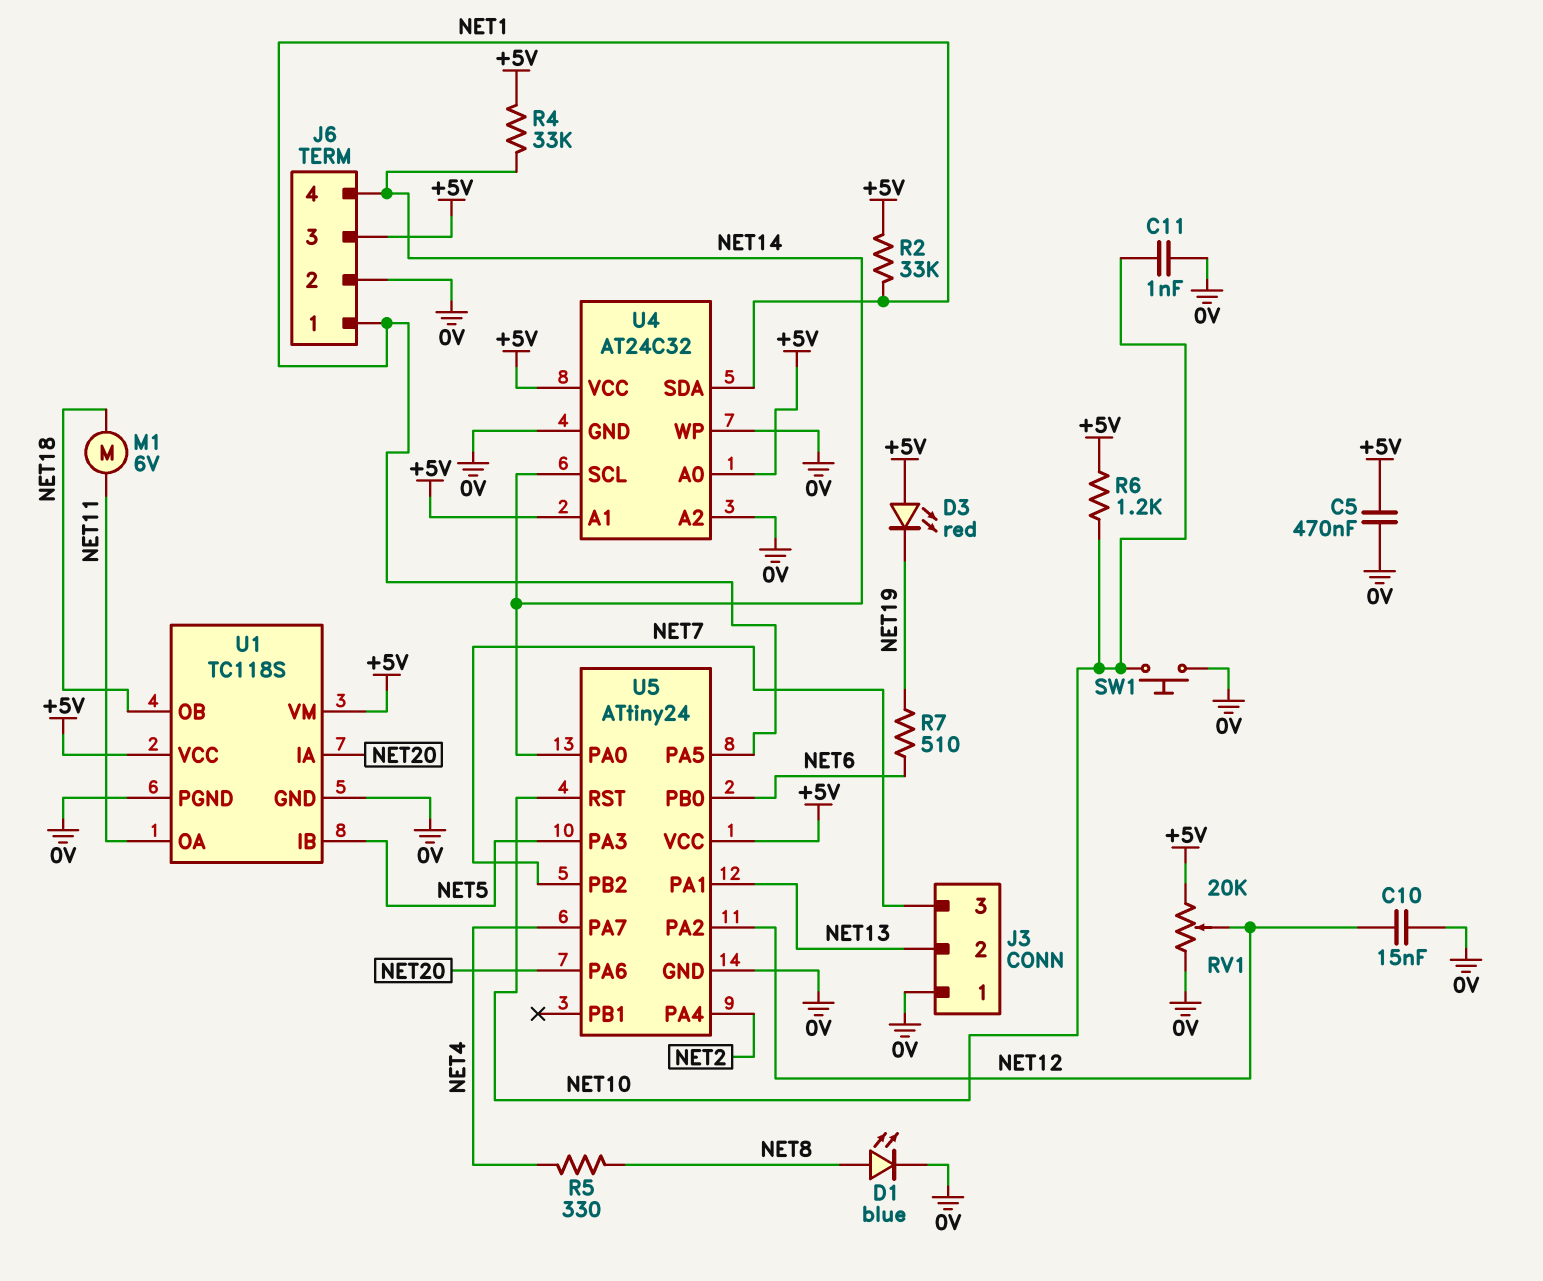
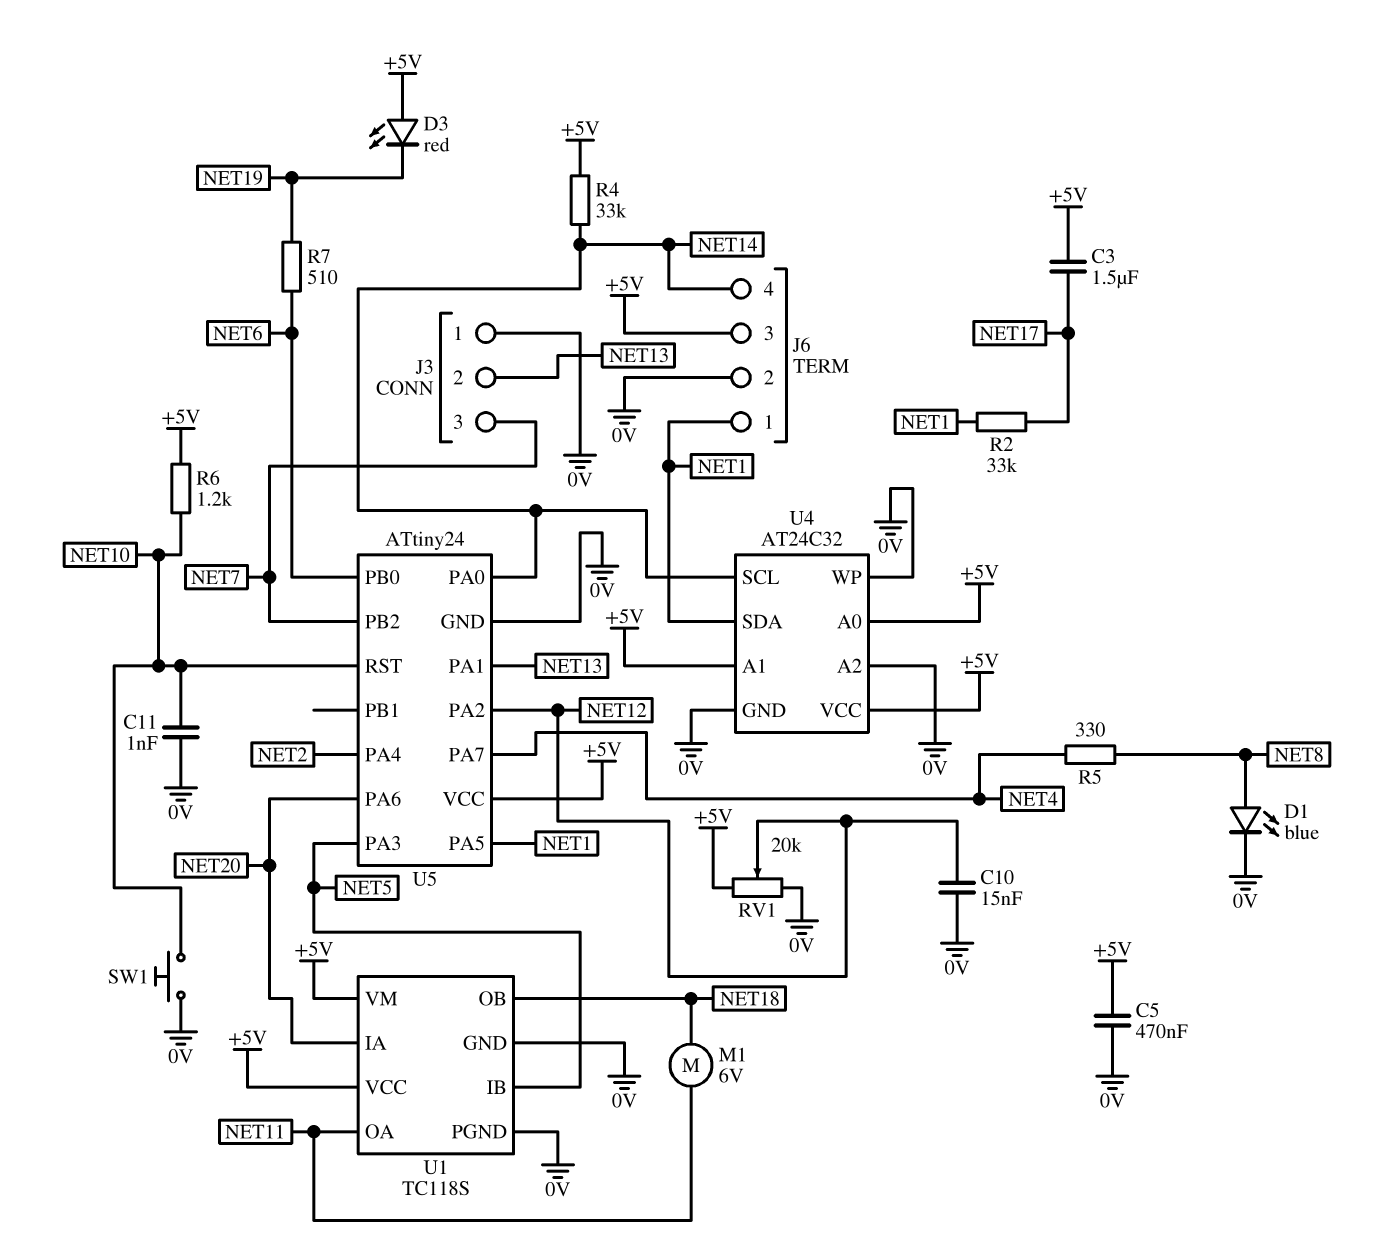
C3: none -> 1.5uF (+5V, NET17)
R2: 33k (+5V, NET1) -> 33k (NET1, NET17)

